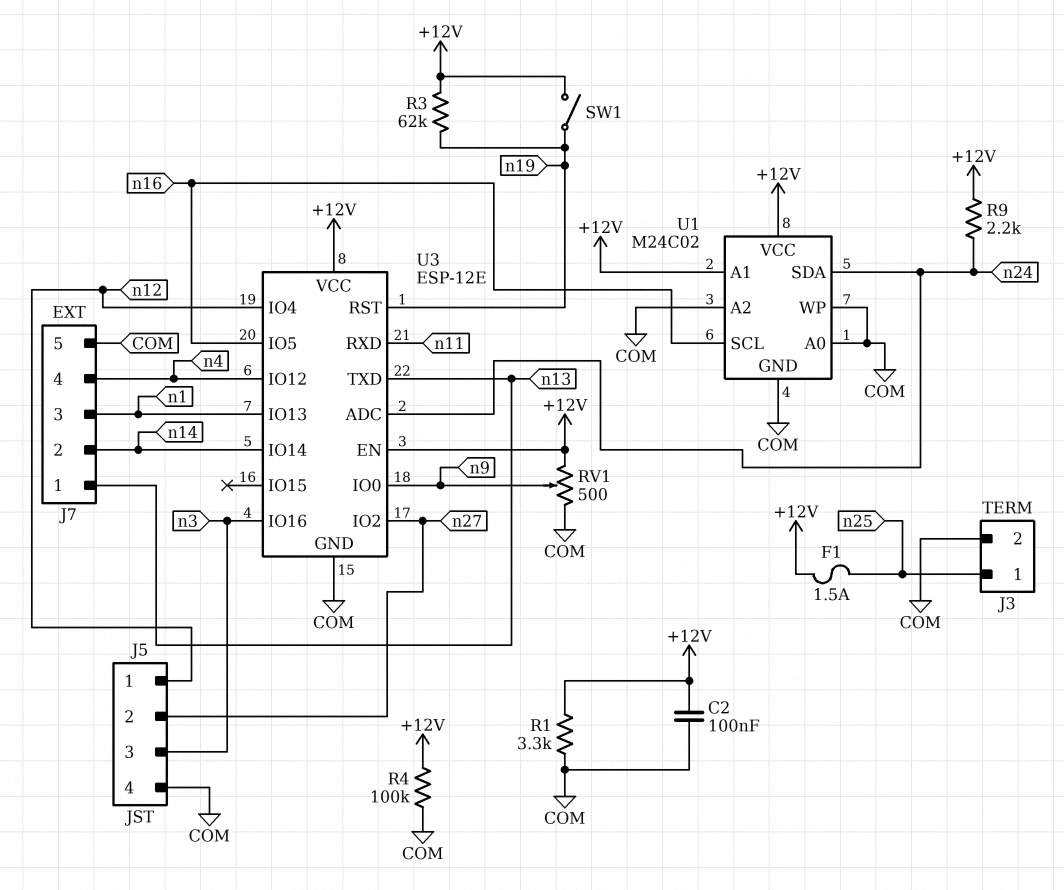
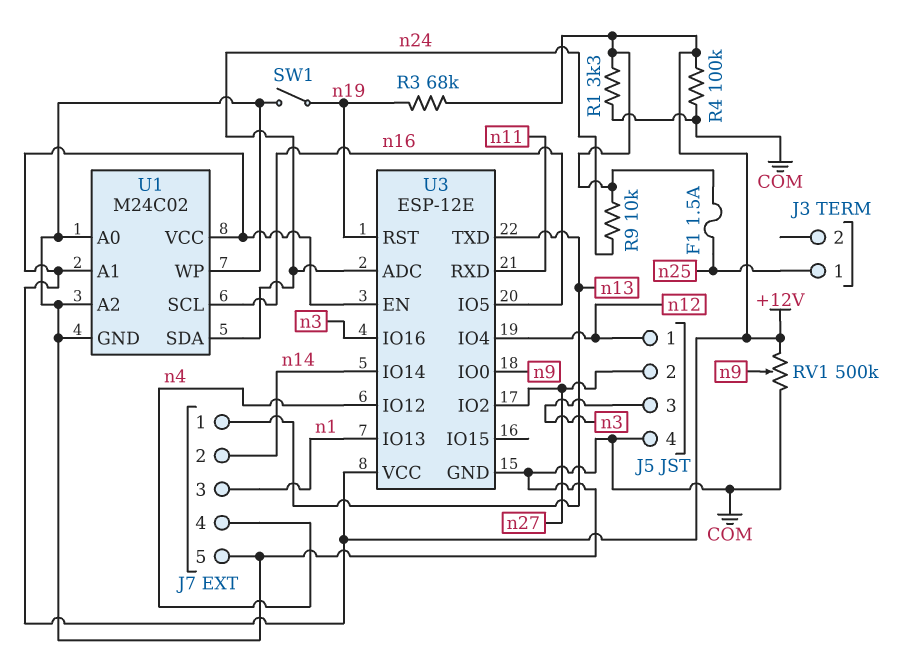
C2: 100nF (+12V, COM) -> none
J3 pin 2: COM -> none
R3: 62k (+12V, n19) -> 68k (+12V, n19)
R9: 2.2k (+12V, n24) -> 10k (+12V, n24)
RV1: 500 (+12V, COM, wiper n9) -> 500k (+12V, COM, wiper n9)
SW1: switch (+12V, n19) -> switch (COM, n19)

